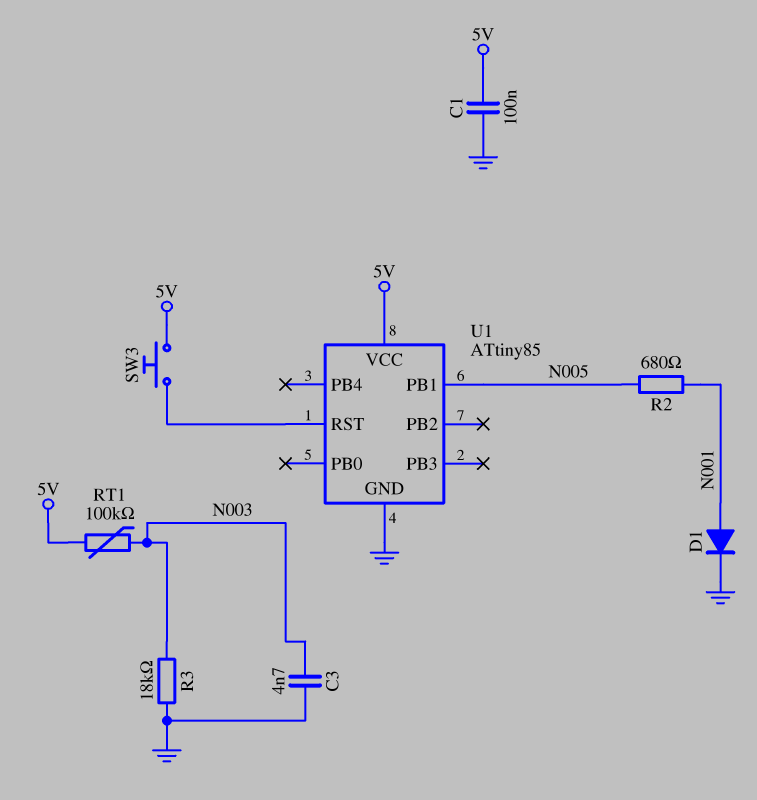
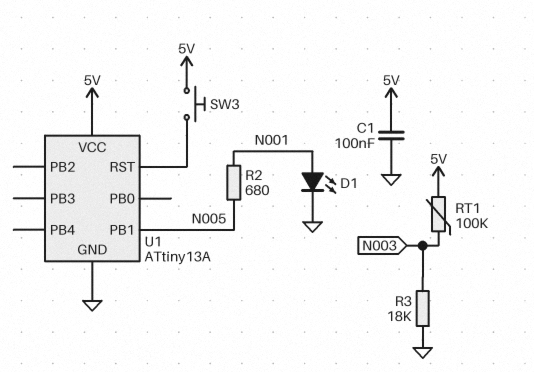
C3: 4.7nF (GND, N003) -> none
D1: diode (A N001, K GND) -> LED (A N001, K GND)
U1: ATtiny85 -> ATtiny13A

